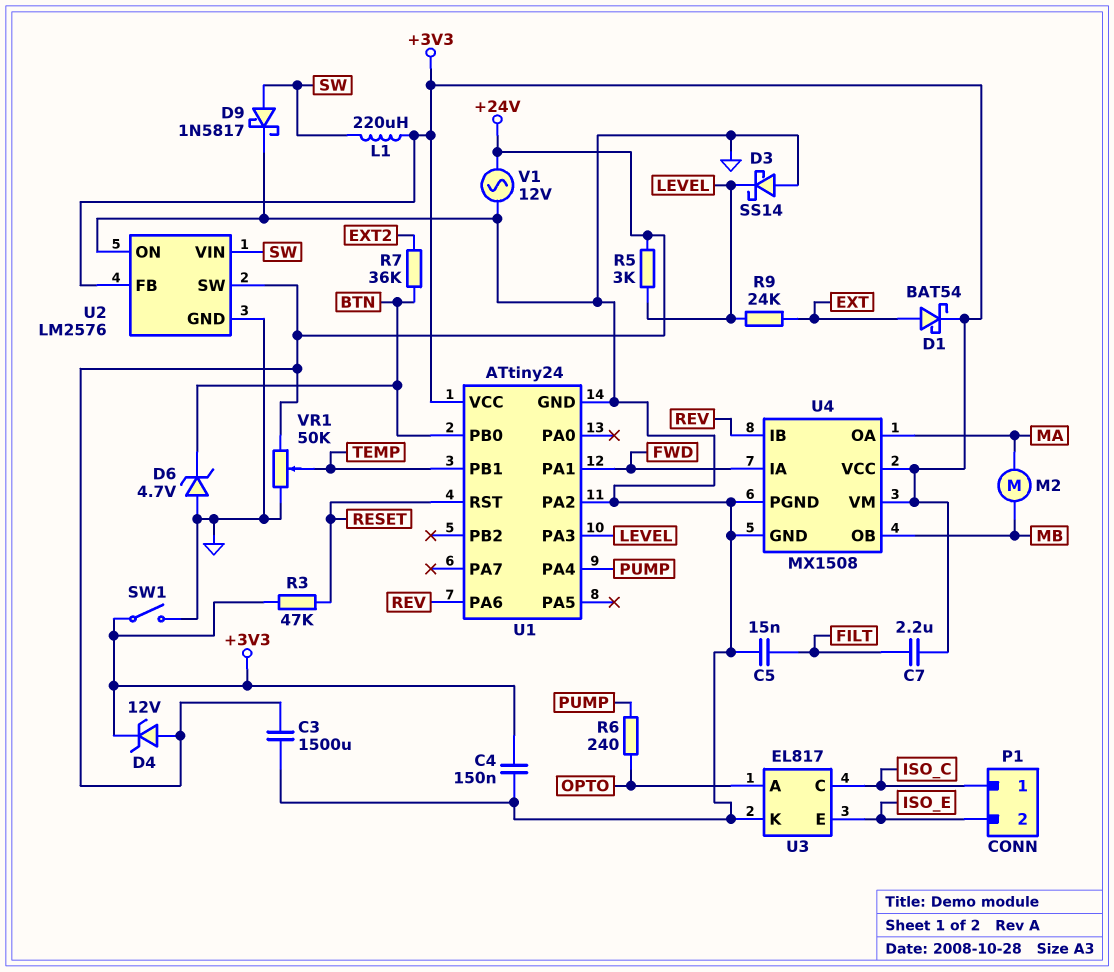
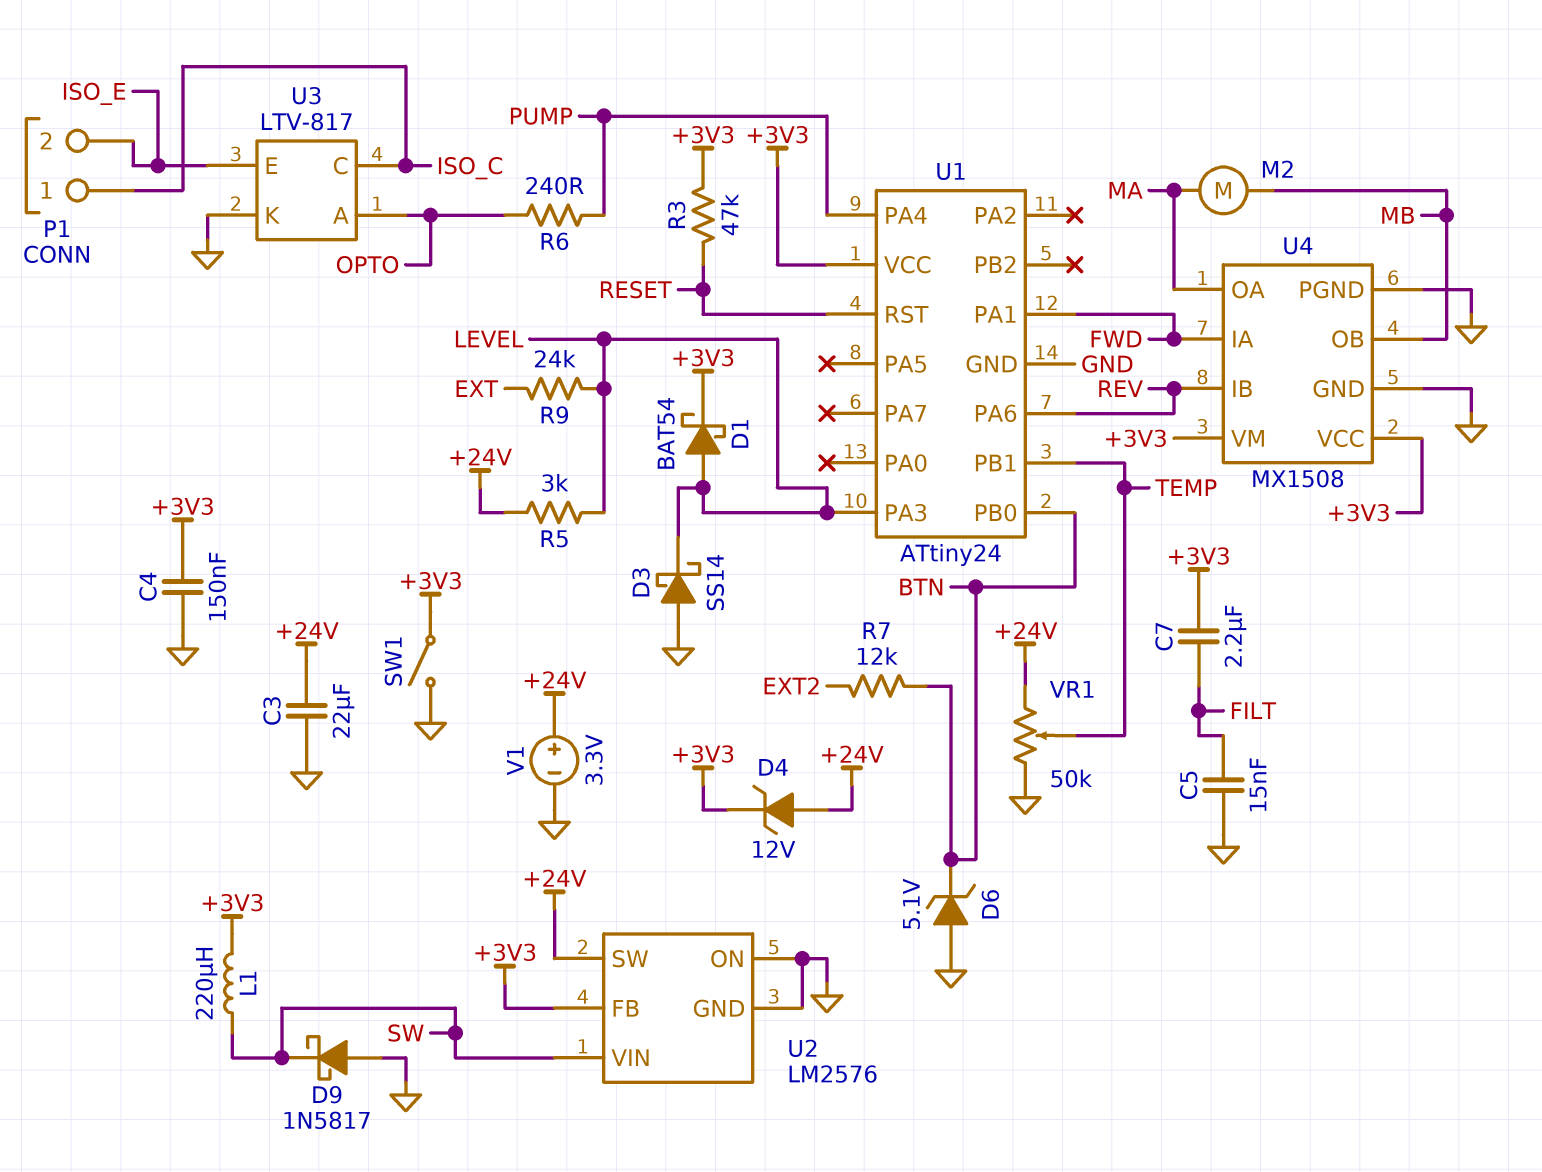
C3: 1500uF (+24V, GND) -> 22uF (+24V, GND)
D1: schottky BAT54 (A EXT, K +3V3) -> schottky BAT54 (A LEVEL, K +3V3)
D6: zener 4.7V (A GND, K BTN) -> zener 5.1V (A GND, K BTN)
D9: schottky 1N5817 (A SW, K GND) -> schottky 1N5817 (A GND, K SW)
R7: 36k (BTN, EXT2) -> 12k (BTN, EXT2)
U1 pin PA2: GND -> none
U3: EL817 -> LTV-817
V1: AC 12V (+24V, GND) -> 3.3V (plus +24V, minus GND)

